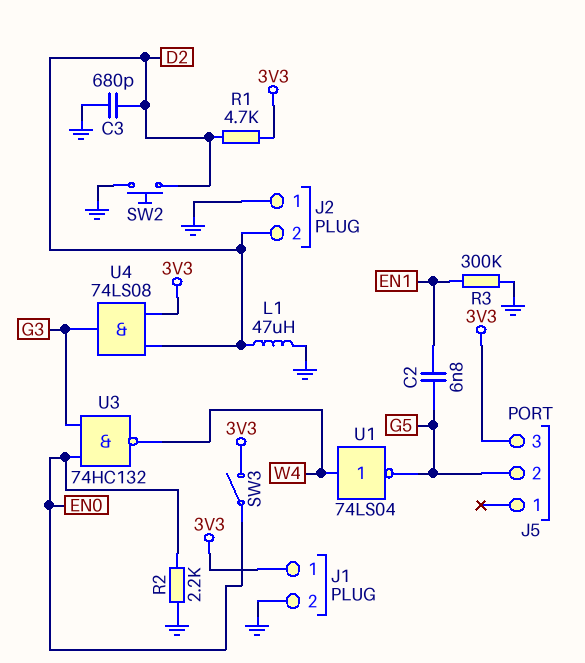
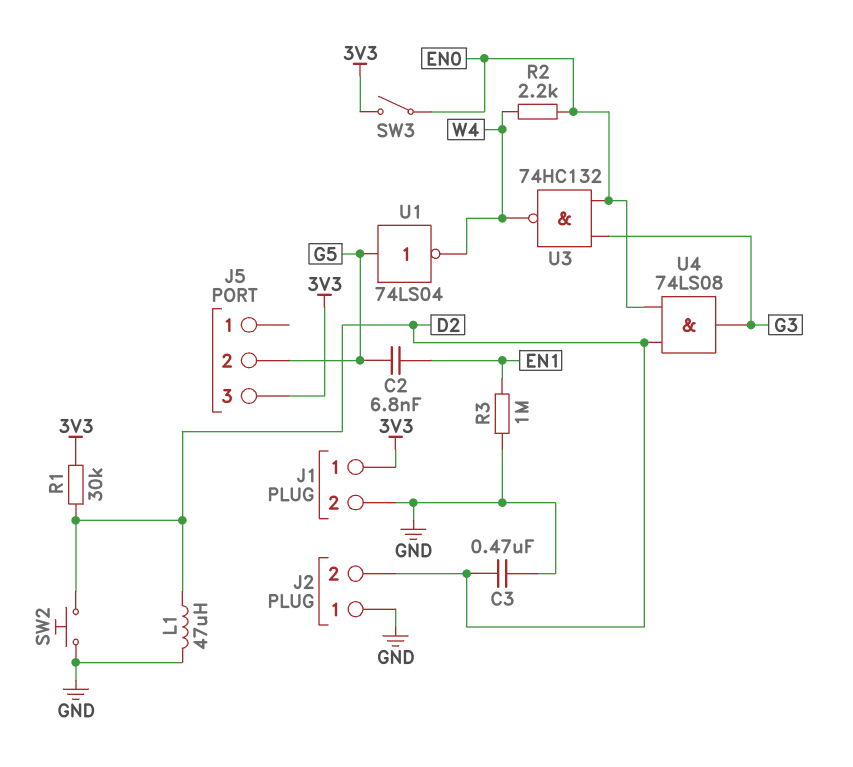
C3: 680pF (D2, GND) -> 470nF (D2, GND)
R1: 4.7k (3V3, D2) -> 30k (3V3, D2)
R2: 2.2k (EN0, GND) -> 2.2k (EN0, W4)
R3: 300k (EN1, GND) -> 1M (EN1, GND)
U1: NOT 74LS04 (in W4, out G5) -> NOT 74LS04 (in G5, out W4)
U4: AND 74LS08 (in 3V3, in D2, out G3) -> AND 74LS08 (in D2, in EN0, out G3)

